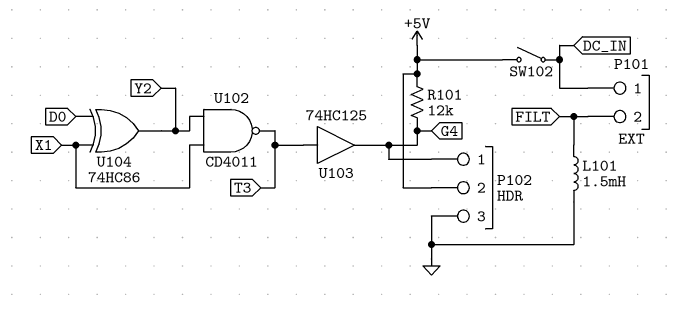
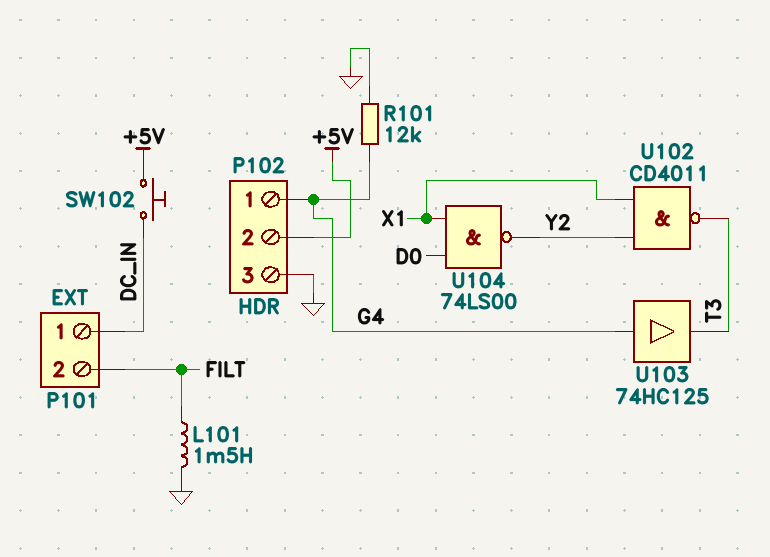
R101: 12k (+5V, G4) -> 12k (G4, GND)
SW102: switch (+5V, DC_IN) -> button (+5V, DC_IN)
U103: buffer 74HC125 (in T3, out G4) -> buffer 74HC125 (in G4, out T3)
U104: XOR 74HC86 (in D0, in X1, out Y2) -> NAND 74LS00 (in D0, in X1, out Y2)

